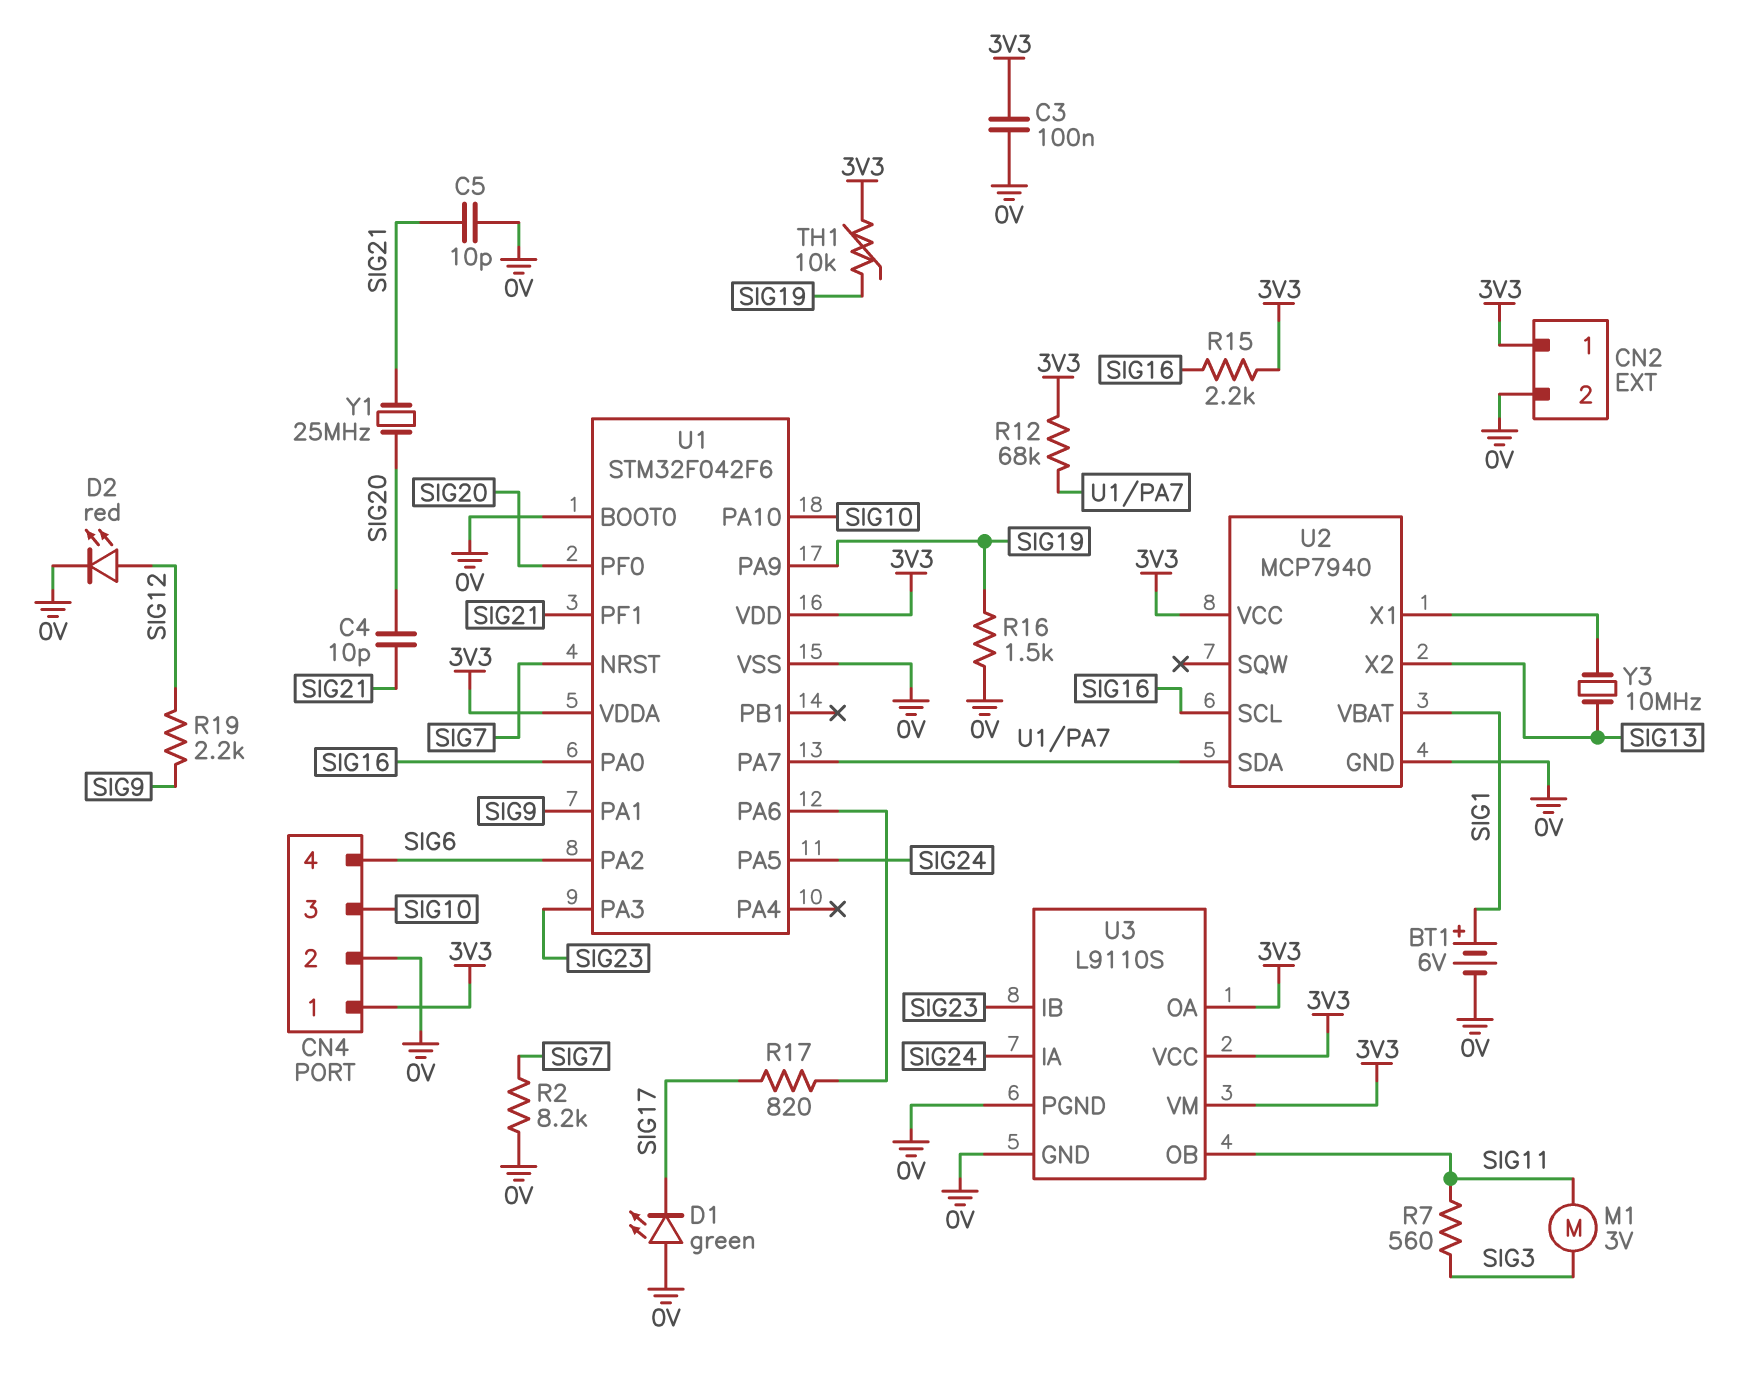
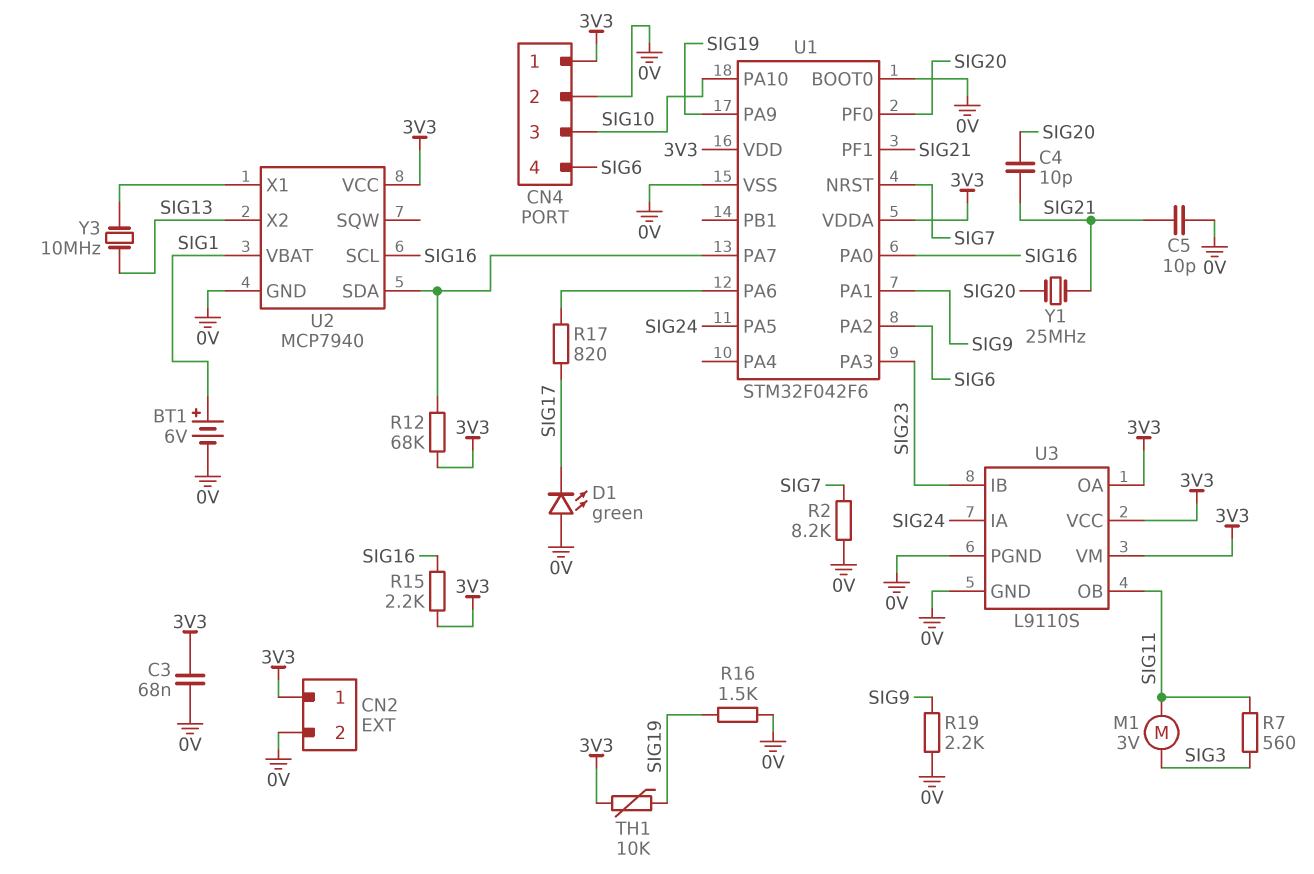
C3: 100nF (0V, 3V3) -> 68nF (0V, 3V3)
D2: LED red (A SIG12, K 0V) -> none
R19: 2.2k (SIG9, SIG12) -> 2.2k (0V, SIG9)

